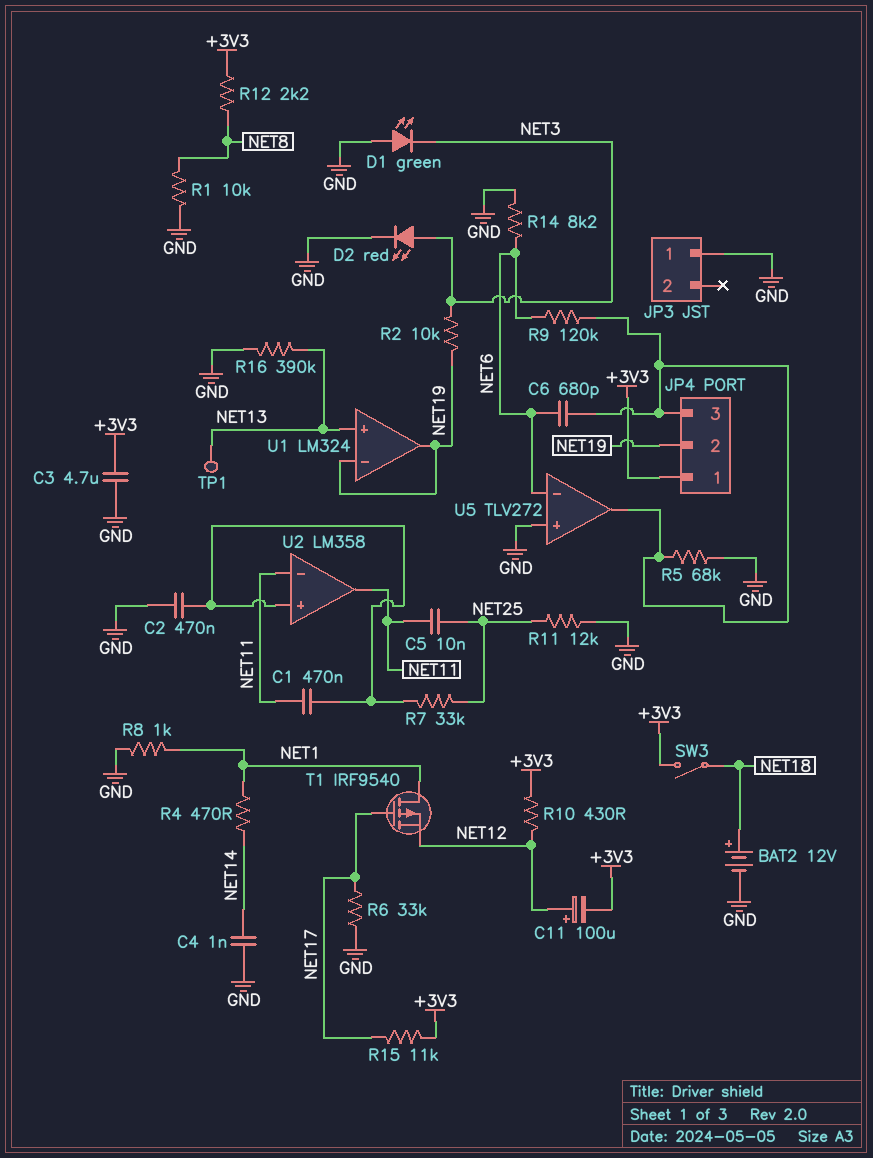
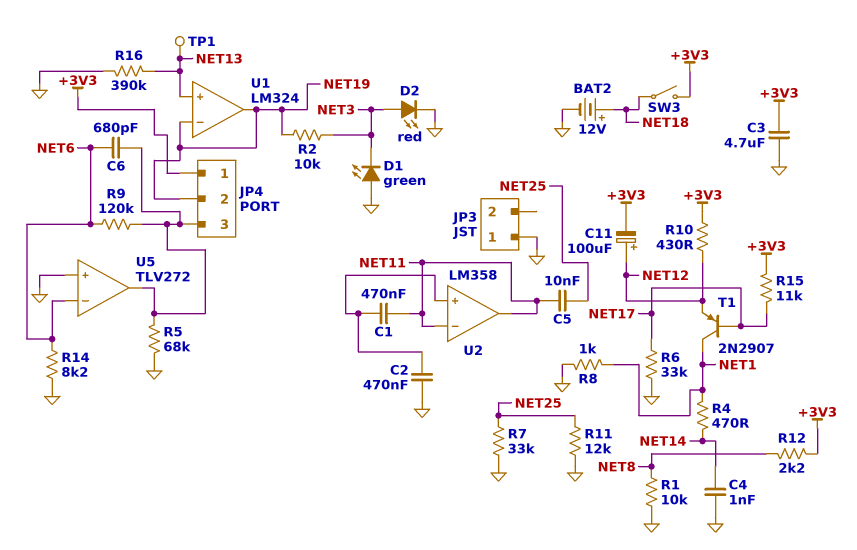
R7: 33k (NET25, U2/in+) -> 33k (GND, NET25)
T1: PMOS IRF9540 (G NET17, D NET1, S NET12) -> PNP 2N2907 (B NET17, C NET1, E NET12)

